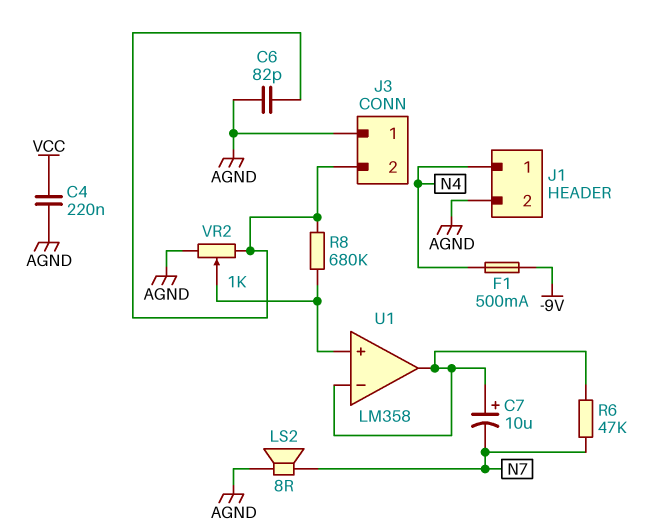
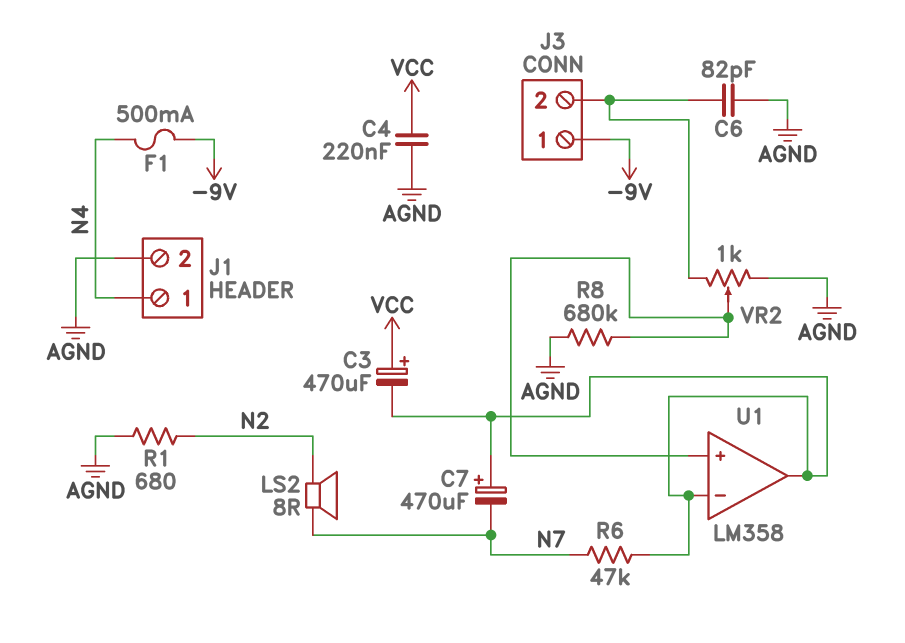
C3: none -> 470uF (plus VCC, minus U1/in-)
C7: 10uF (plus U1/in-, minus N7) -> 470uF (plus U1/in-, minus N7)
J3 pin 1: AGND -> -9V
LS2: speaker 8R (AGND, N7) -> speaker 8R (N2, N7)
R1: none -> 680 (AGND, N2)
R8: 680k (J3/2, U1/in+) -> 680k (AGND, U1/in+)

